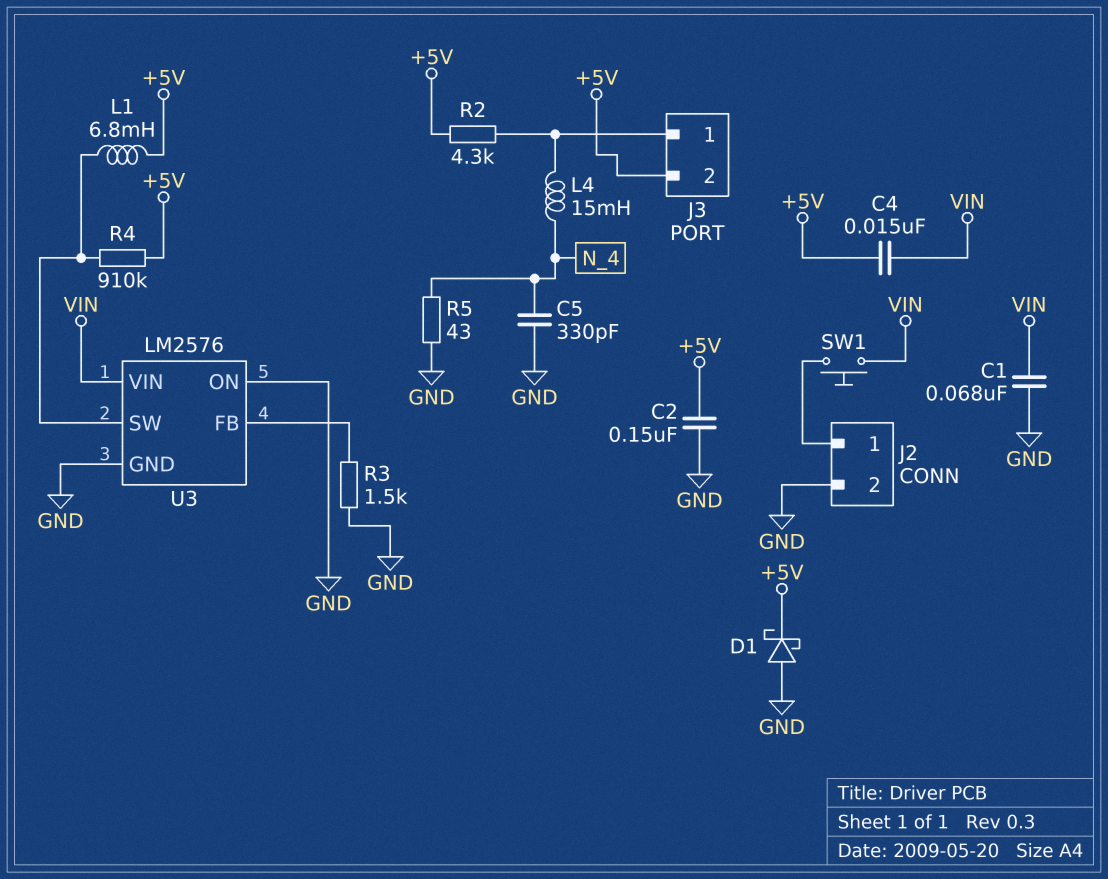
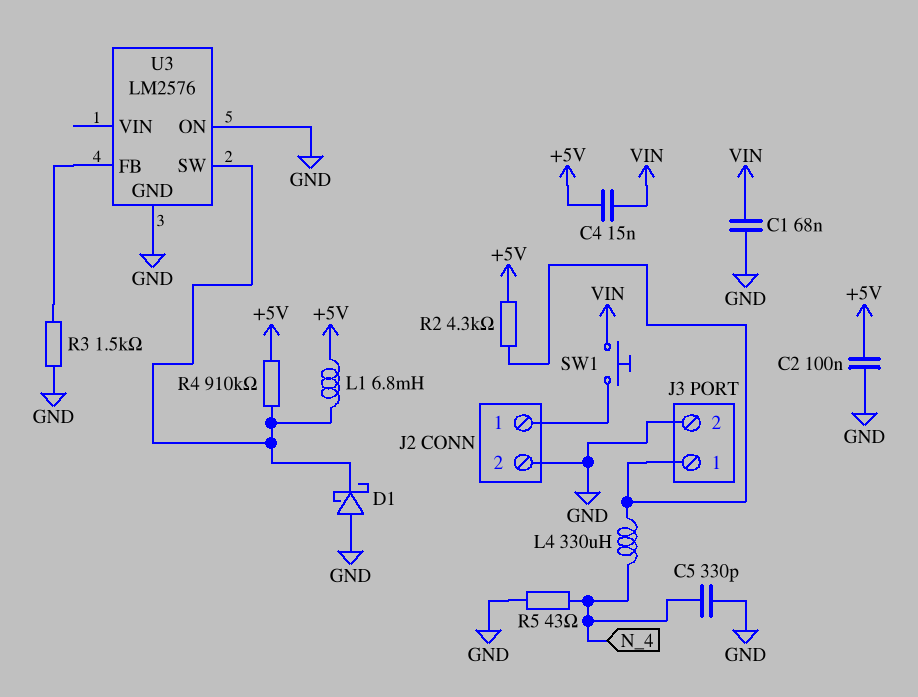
C2: 150nF (+5V, GND) -> 100nF (+5V, GND)
D1: schottky (A GND, K +5V) -> schottky (A GND, K U3/SW)
J3 pin 2: +5V -> GND
L4: 15mH (J3/1, N_4) -> 330uH (J3/1, N_4)
U3 pin VIN: VIN -> none

